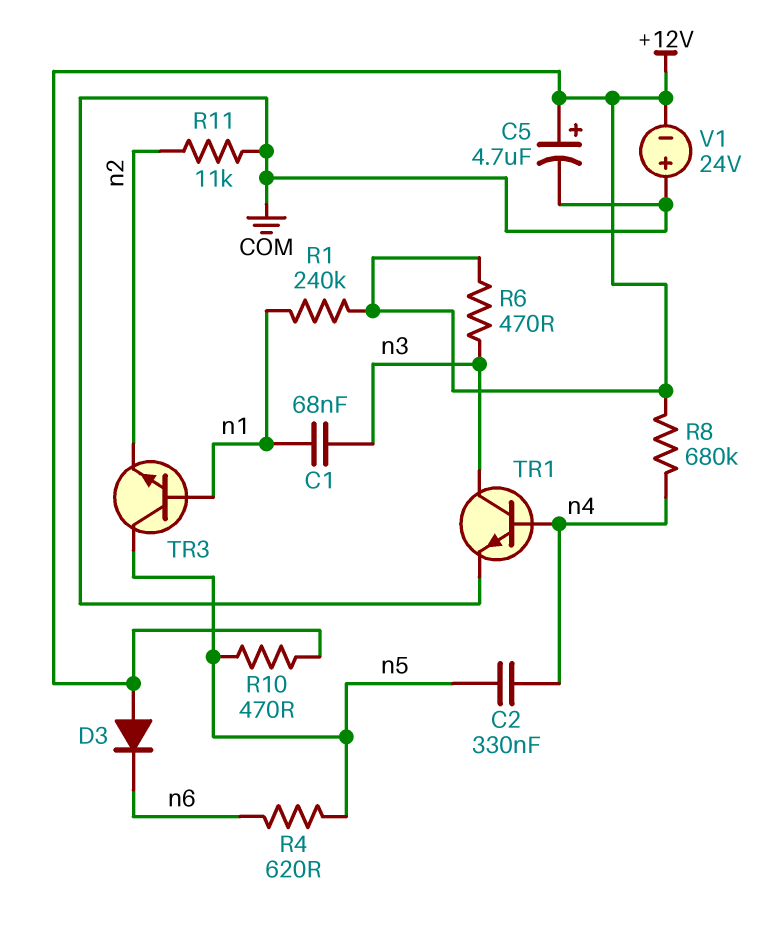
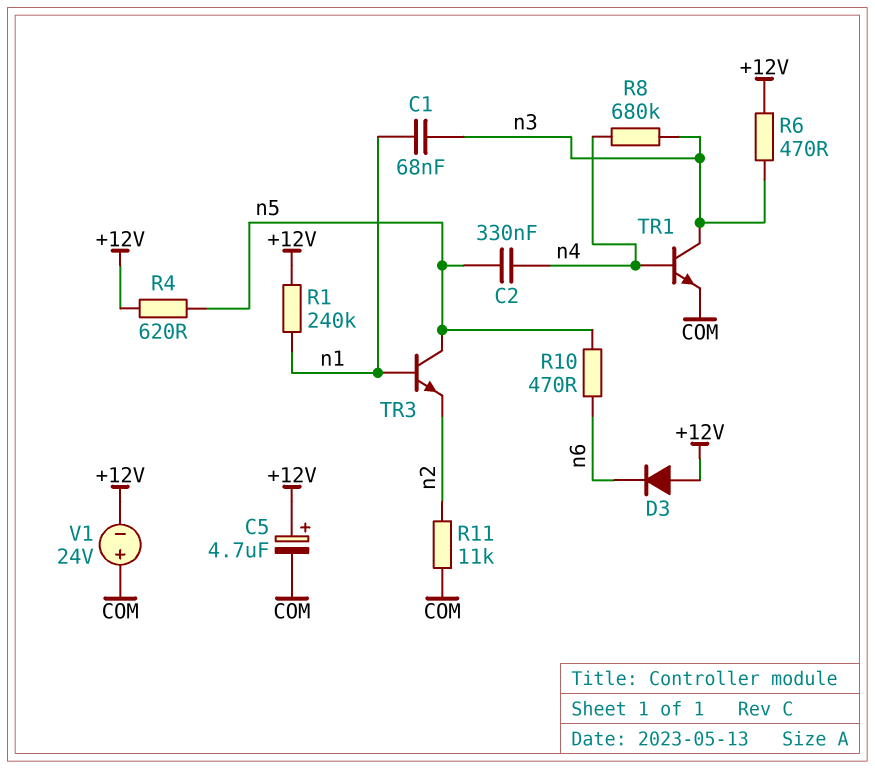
R4: 620 (n5, n6) -> 620 (+12V, n5)
R8: 680k (+12V, n4) -> 680k (n3, n4)
R10: 470 (+12V, n5) -> 470 (n5, n6)

